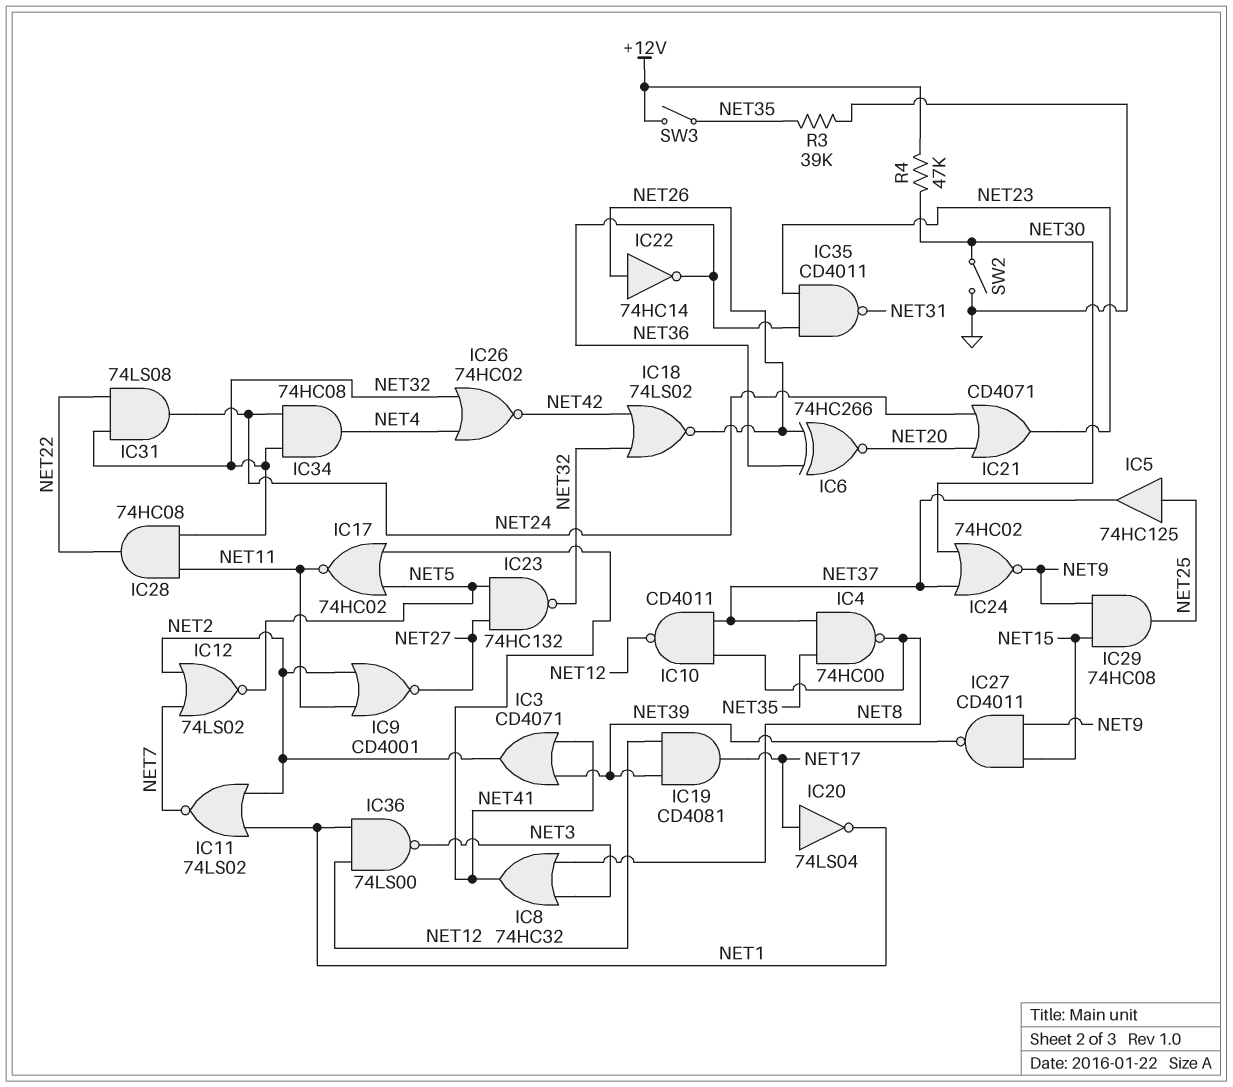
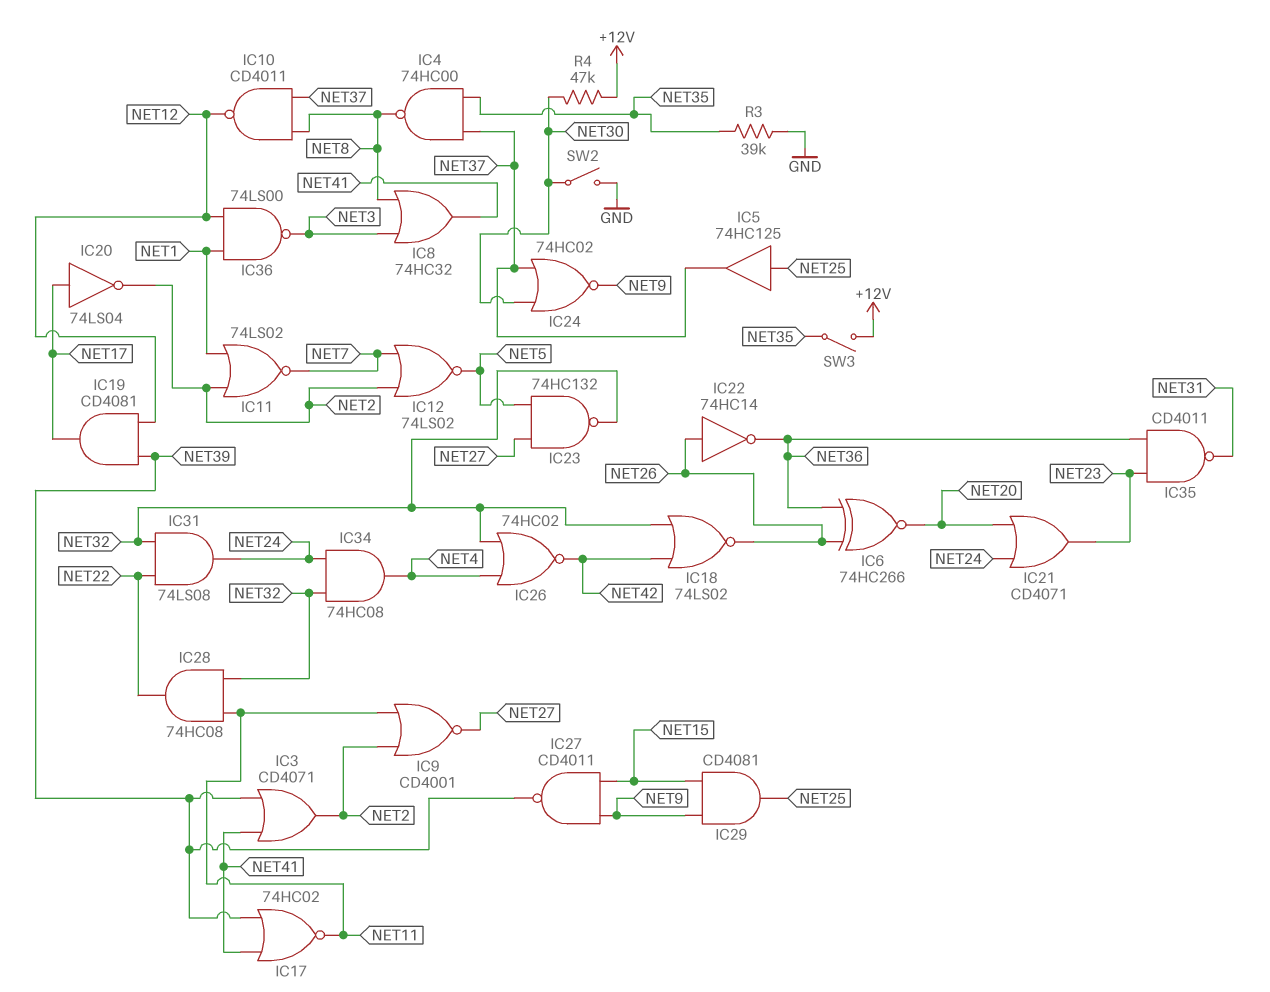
IC17: NOR 74HC02 (in NET5, in NET41, out NET11) -> NOR 74HC02 (in NET39, in NET41, out NET11)
IC20: NOT 74LS04 (in NET17, out NET1) -> NOT 74LS04 (in NET17, out NET2)
IC29: AND 74HC08 (in NET9, in NET15, out NET25) -> AND CD4081 (in NET9, in NET15, out NET25)

